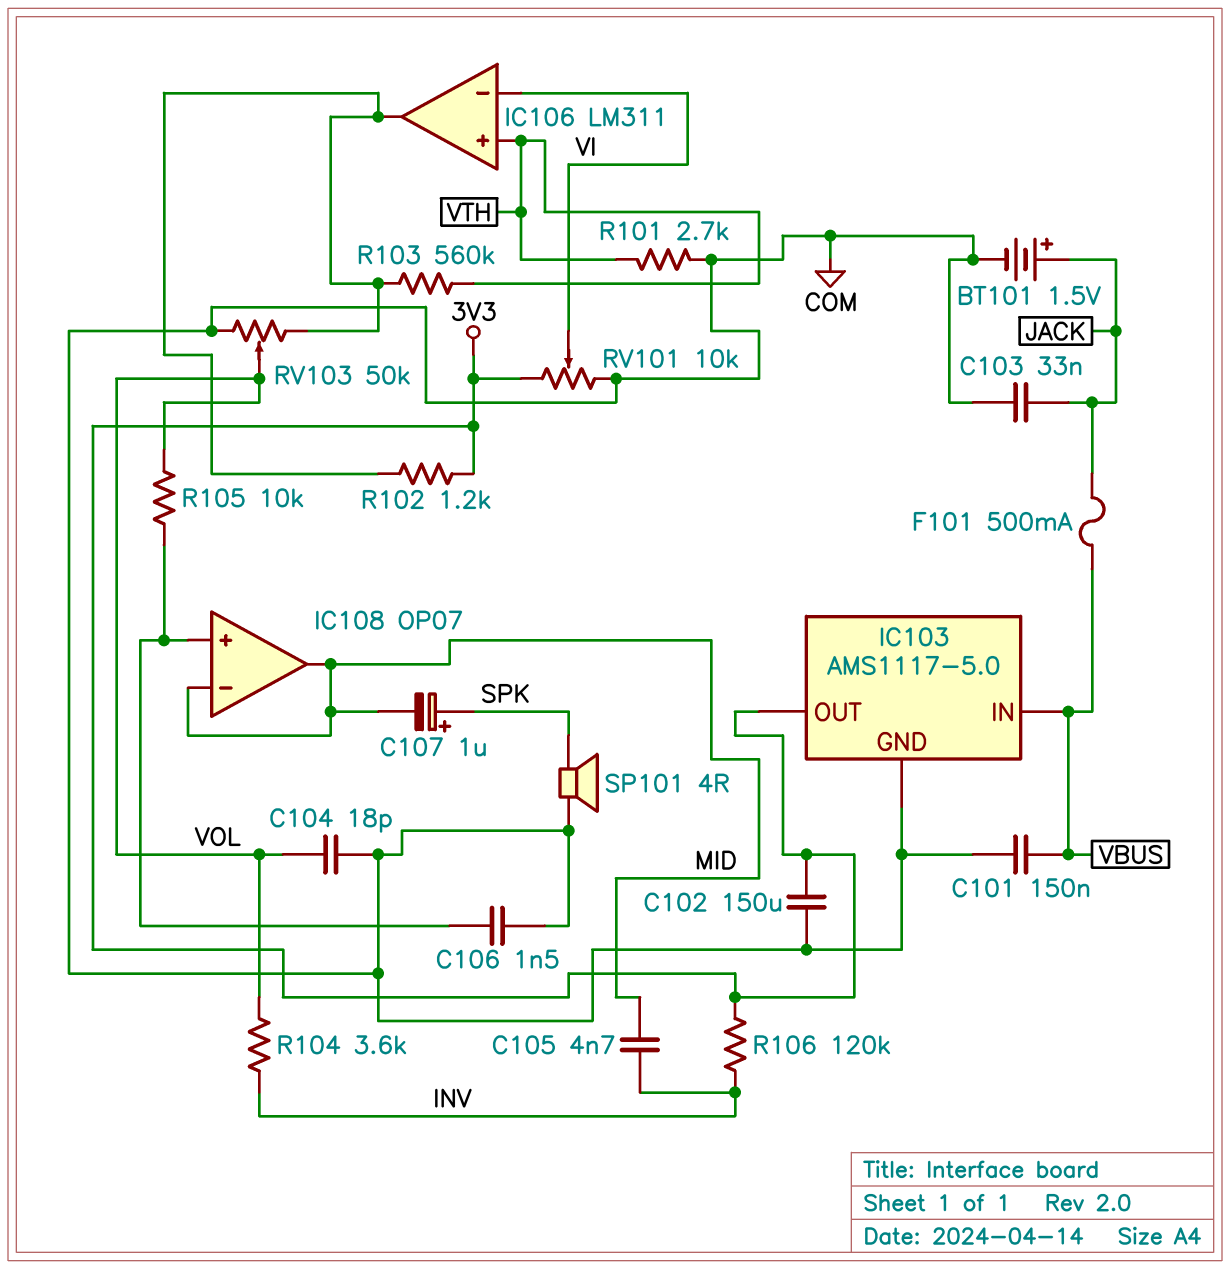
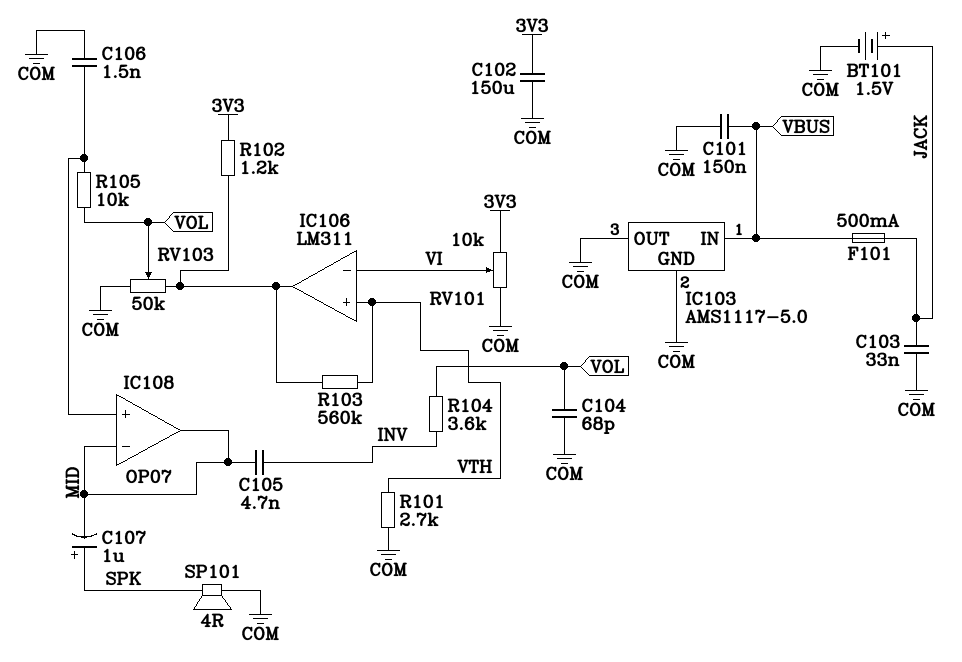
C104: 18pF (COM, VOL) -> 68pF (COM, VOL)
IC103 pin OUT: 3V3 -> COM
R106: 120k (3V3, INV) -> none

